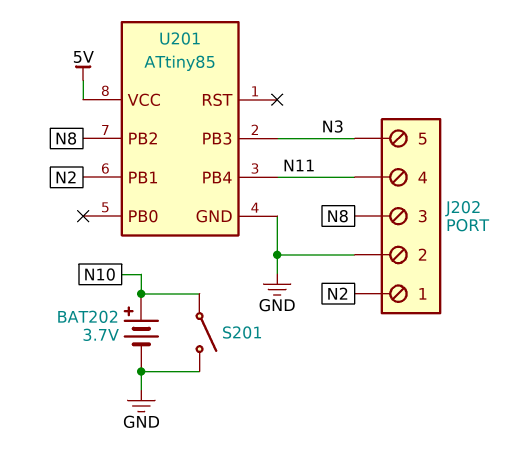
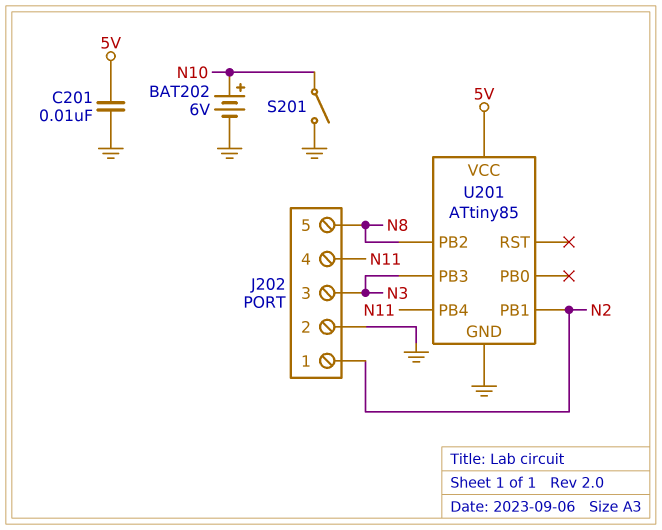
BAT202: 3.7V (plus N10, minus GND) -> 6V (plus N10, minus GND)
C201: none -> 10nF (5V, GND)
J202 pin 3: N8 -> N3
J202 pin 5: N3 -> N8

